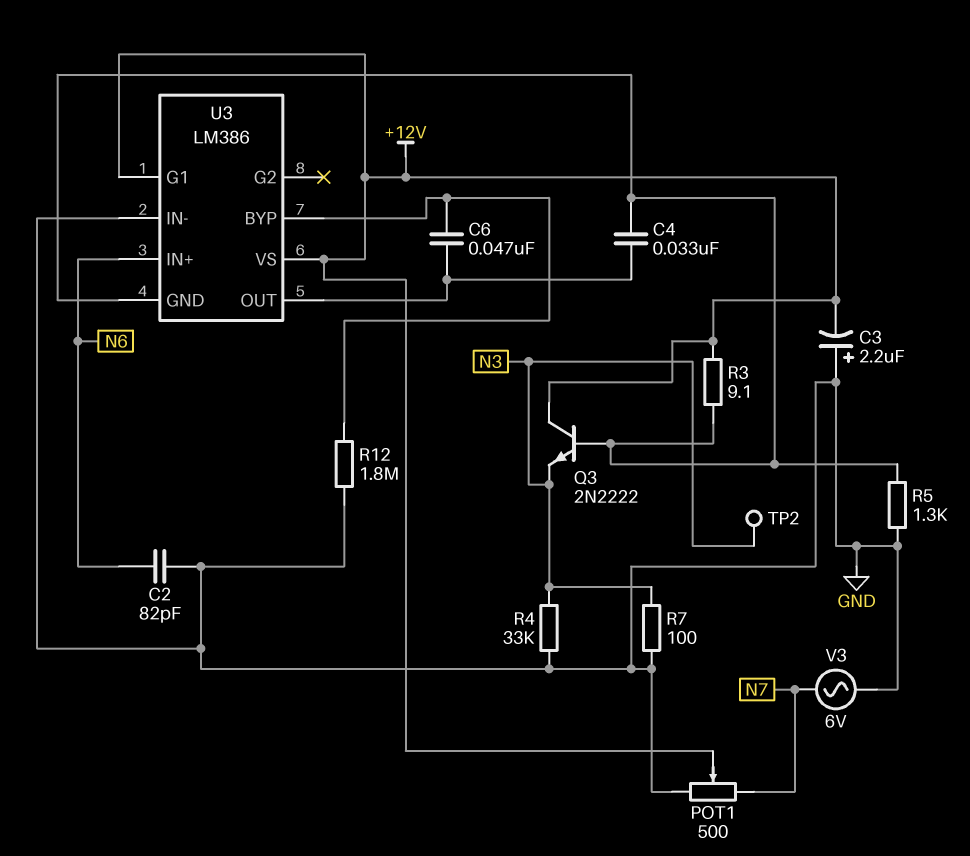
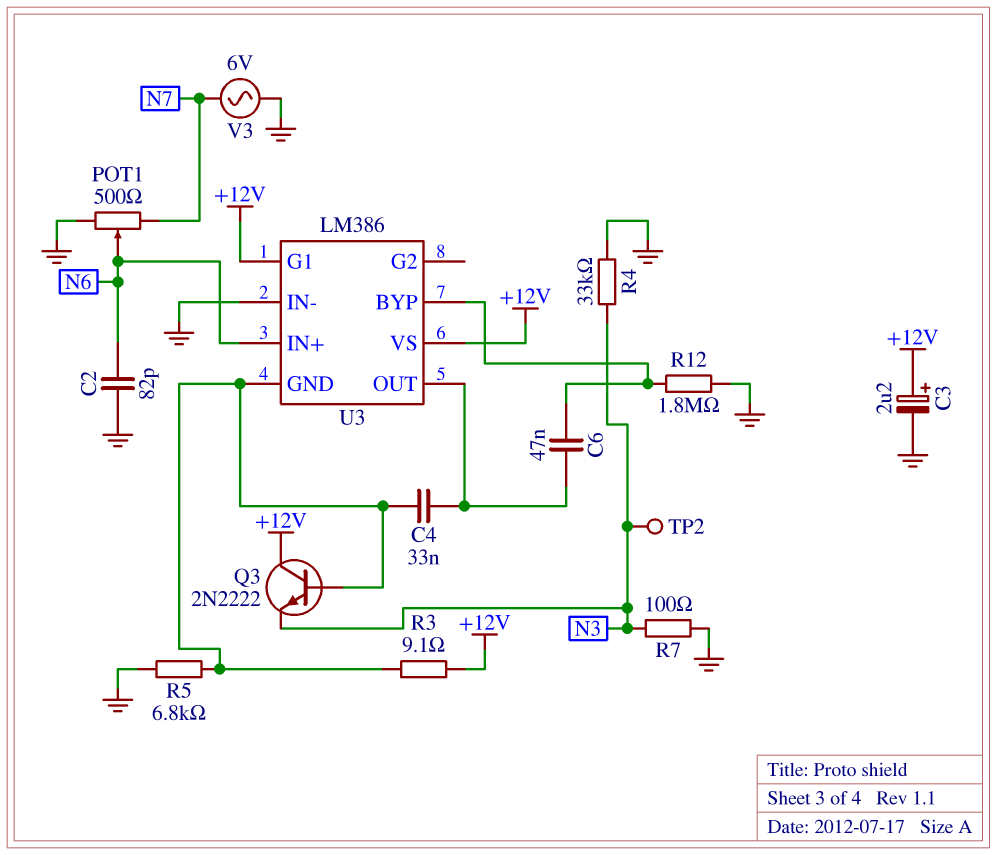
C3: 2.2uF (plus GND, minus +12V) -> 2.2uF (plus +12V, minus GND)
POT1: 500 (GND, N7, wiper +12V) -> 500 (GND, N7, wiper N6)
R5: 1.3k (GND, U3/GND) -> 6.8k (GND, U3/GND)

